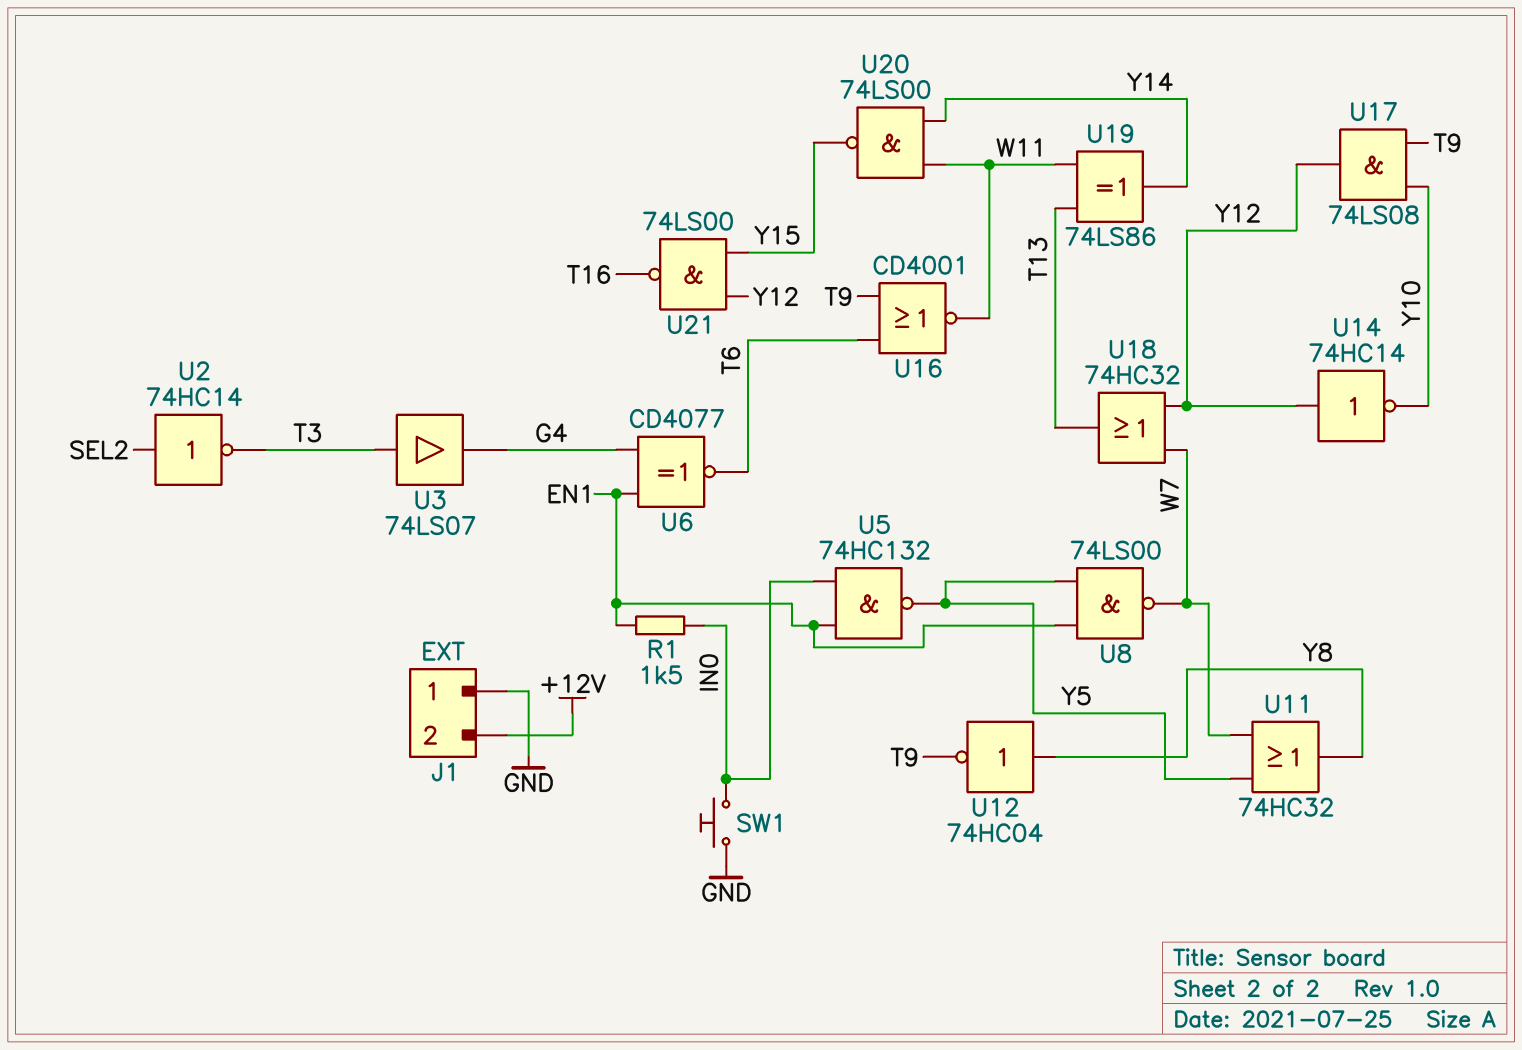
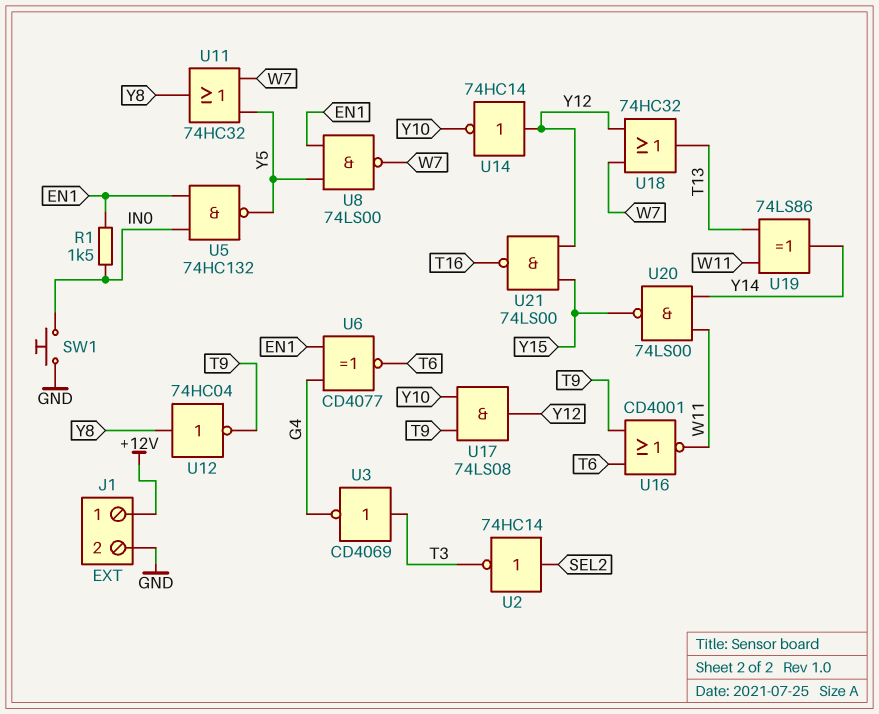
J1 pin 1: GND -> +12V
J1 pin 2: +12V -> GND
U3: buffer 74LS07 (in T3, out G4) -> NOT CD4069 (in T3, out G4)

